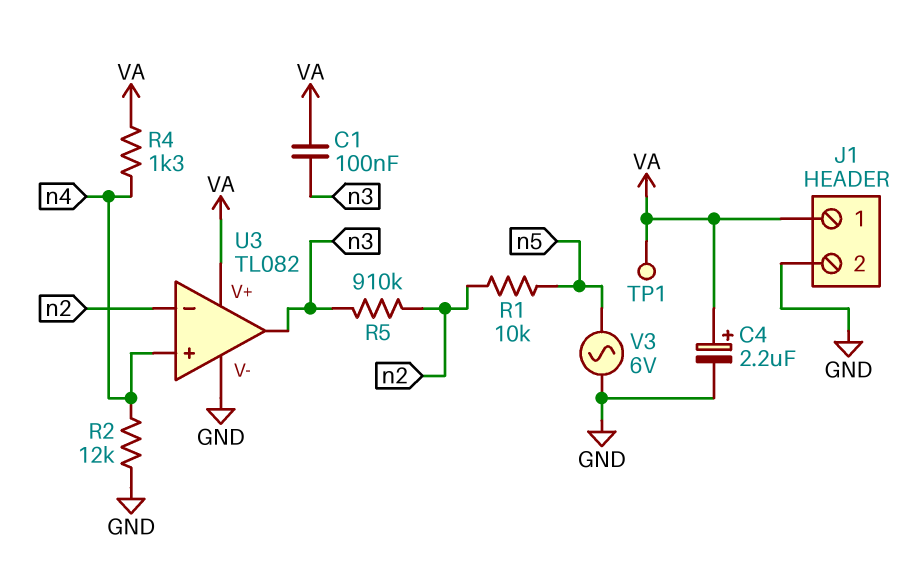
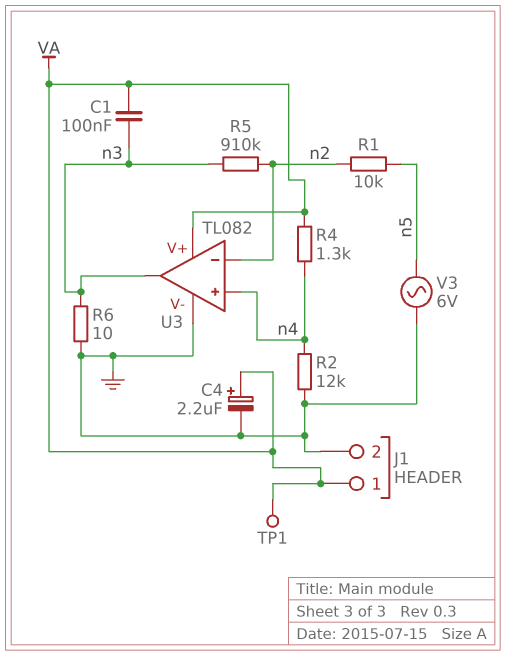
R6: none -> 10 (GND, n3)

